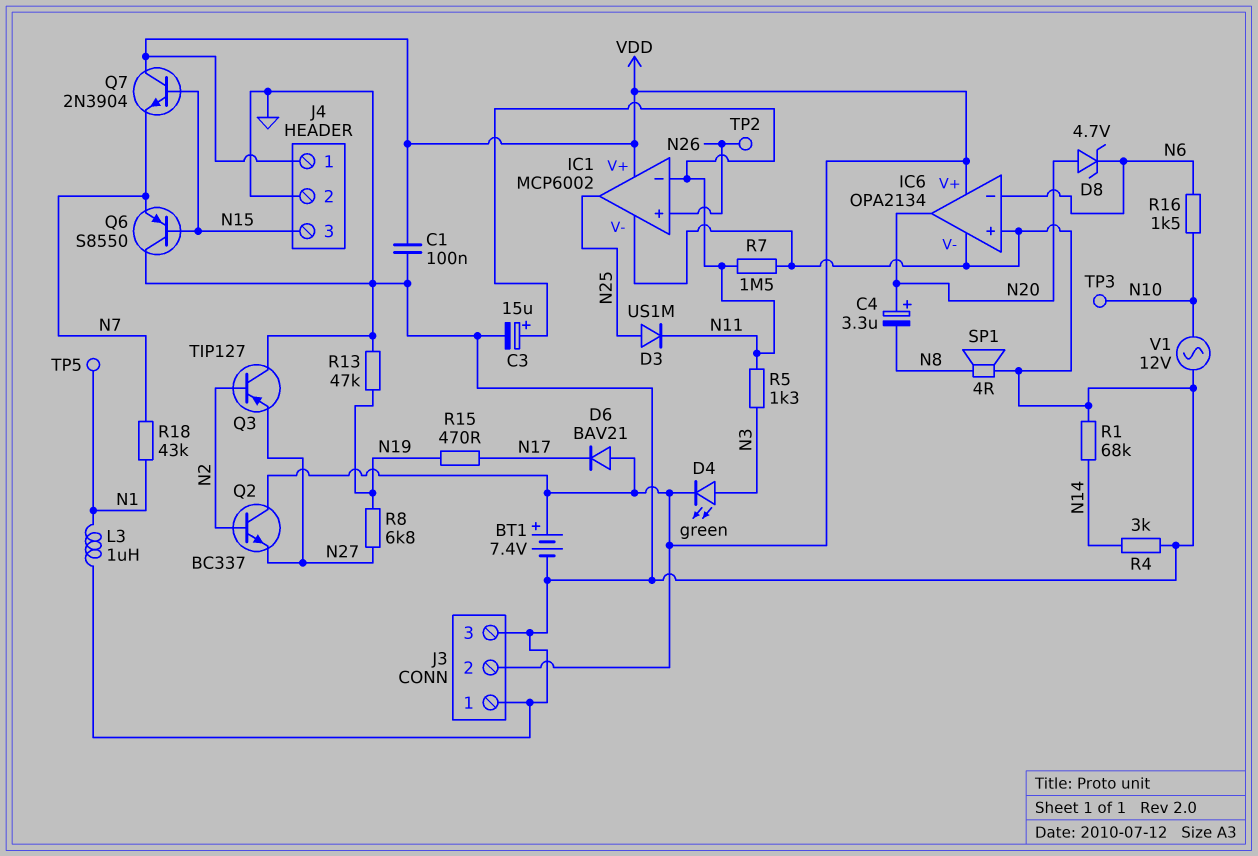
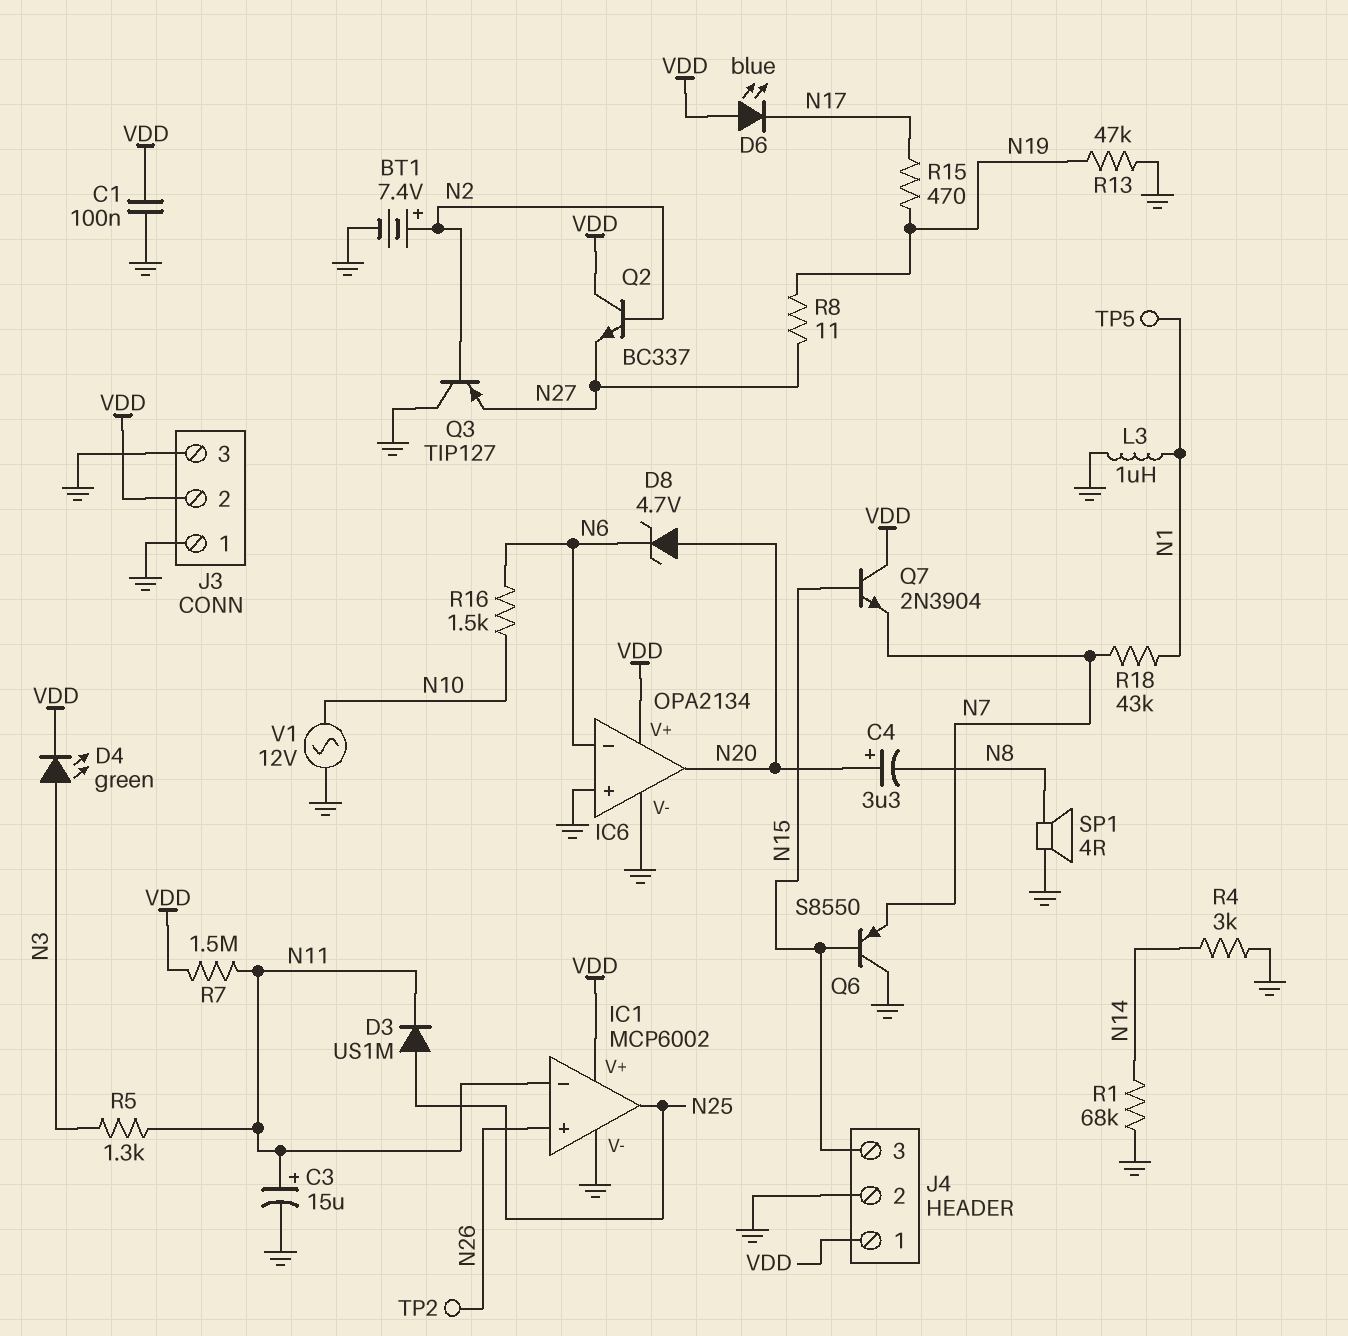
BT1: 7.4V (plus VDD, minus GND) -> 7.4V (plus N2, minus GND)
D6: diode BAV21 (A VDD, K N17) -> LED blue (A VDD, K N17)
R7: 1.5M (GND, N11) -> 1.5M (N11, VDD)
R8: 6.8k (N19, N27) -> 11 (N19, N27)
TP3: test point (N10) -> none

